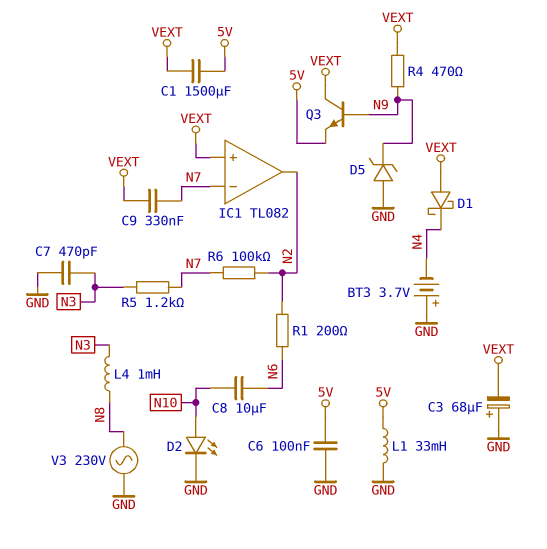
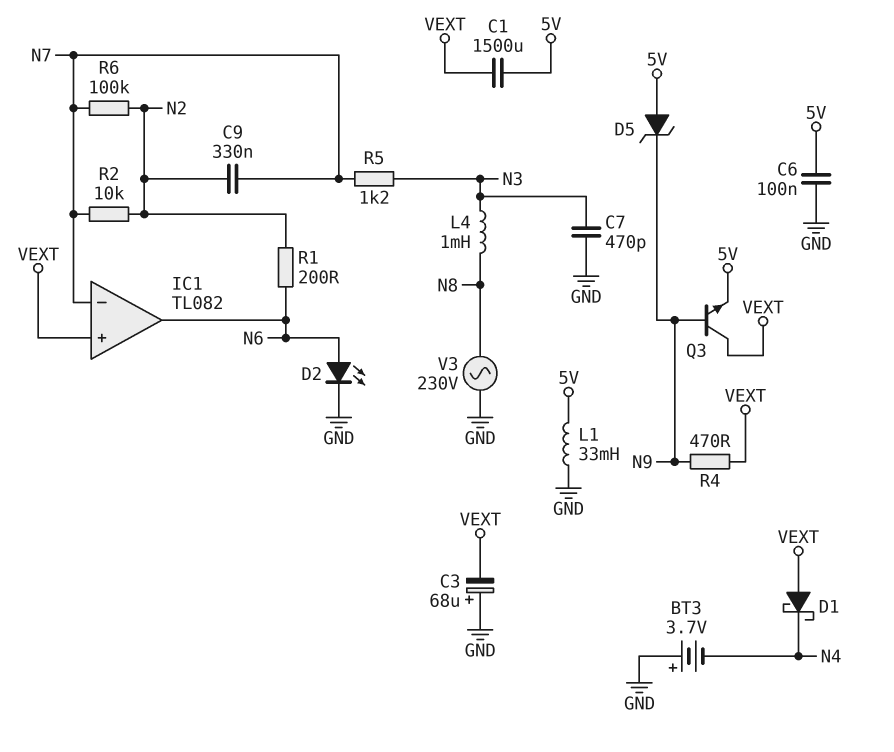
C8: 10uF (N6, N10) -> none
C9: 330nF (N7, VEXT) -> 330nF (N2, N7)
D2: LED (A N10, K GND) -> LED (A N6, K GND)
D5: zener (A GND, K N9) -> zener (A 5V, K N9)
IC1 pin out: N2 -> N6
R2: none -> 10k (N2, N7)

